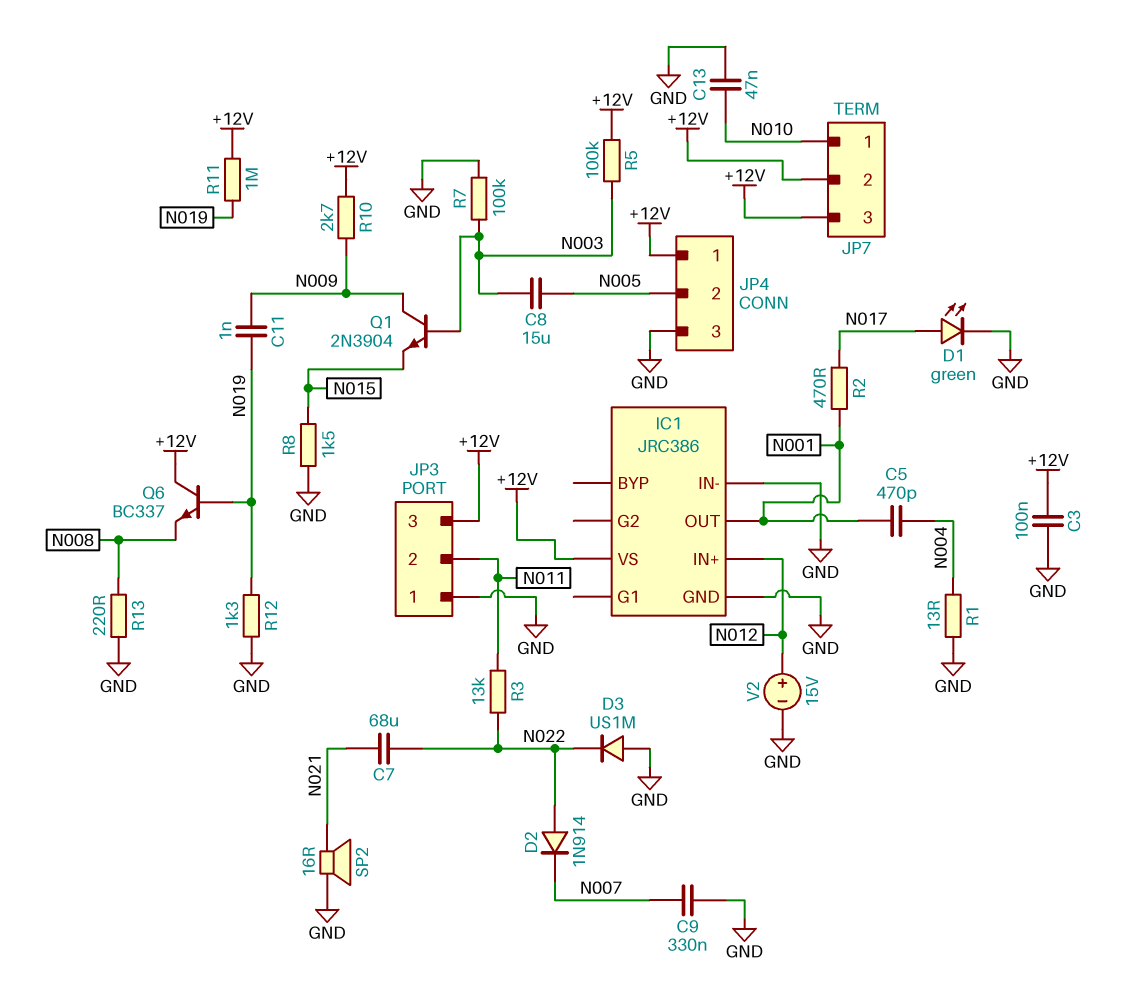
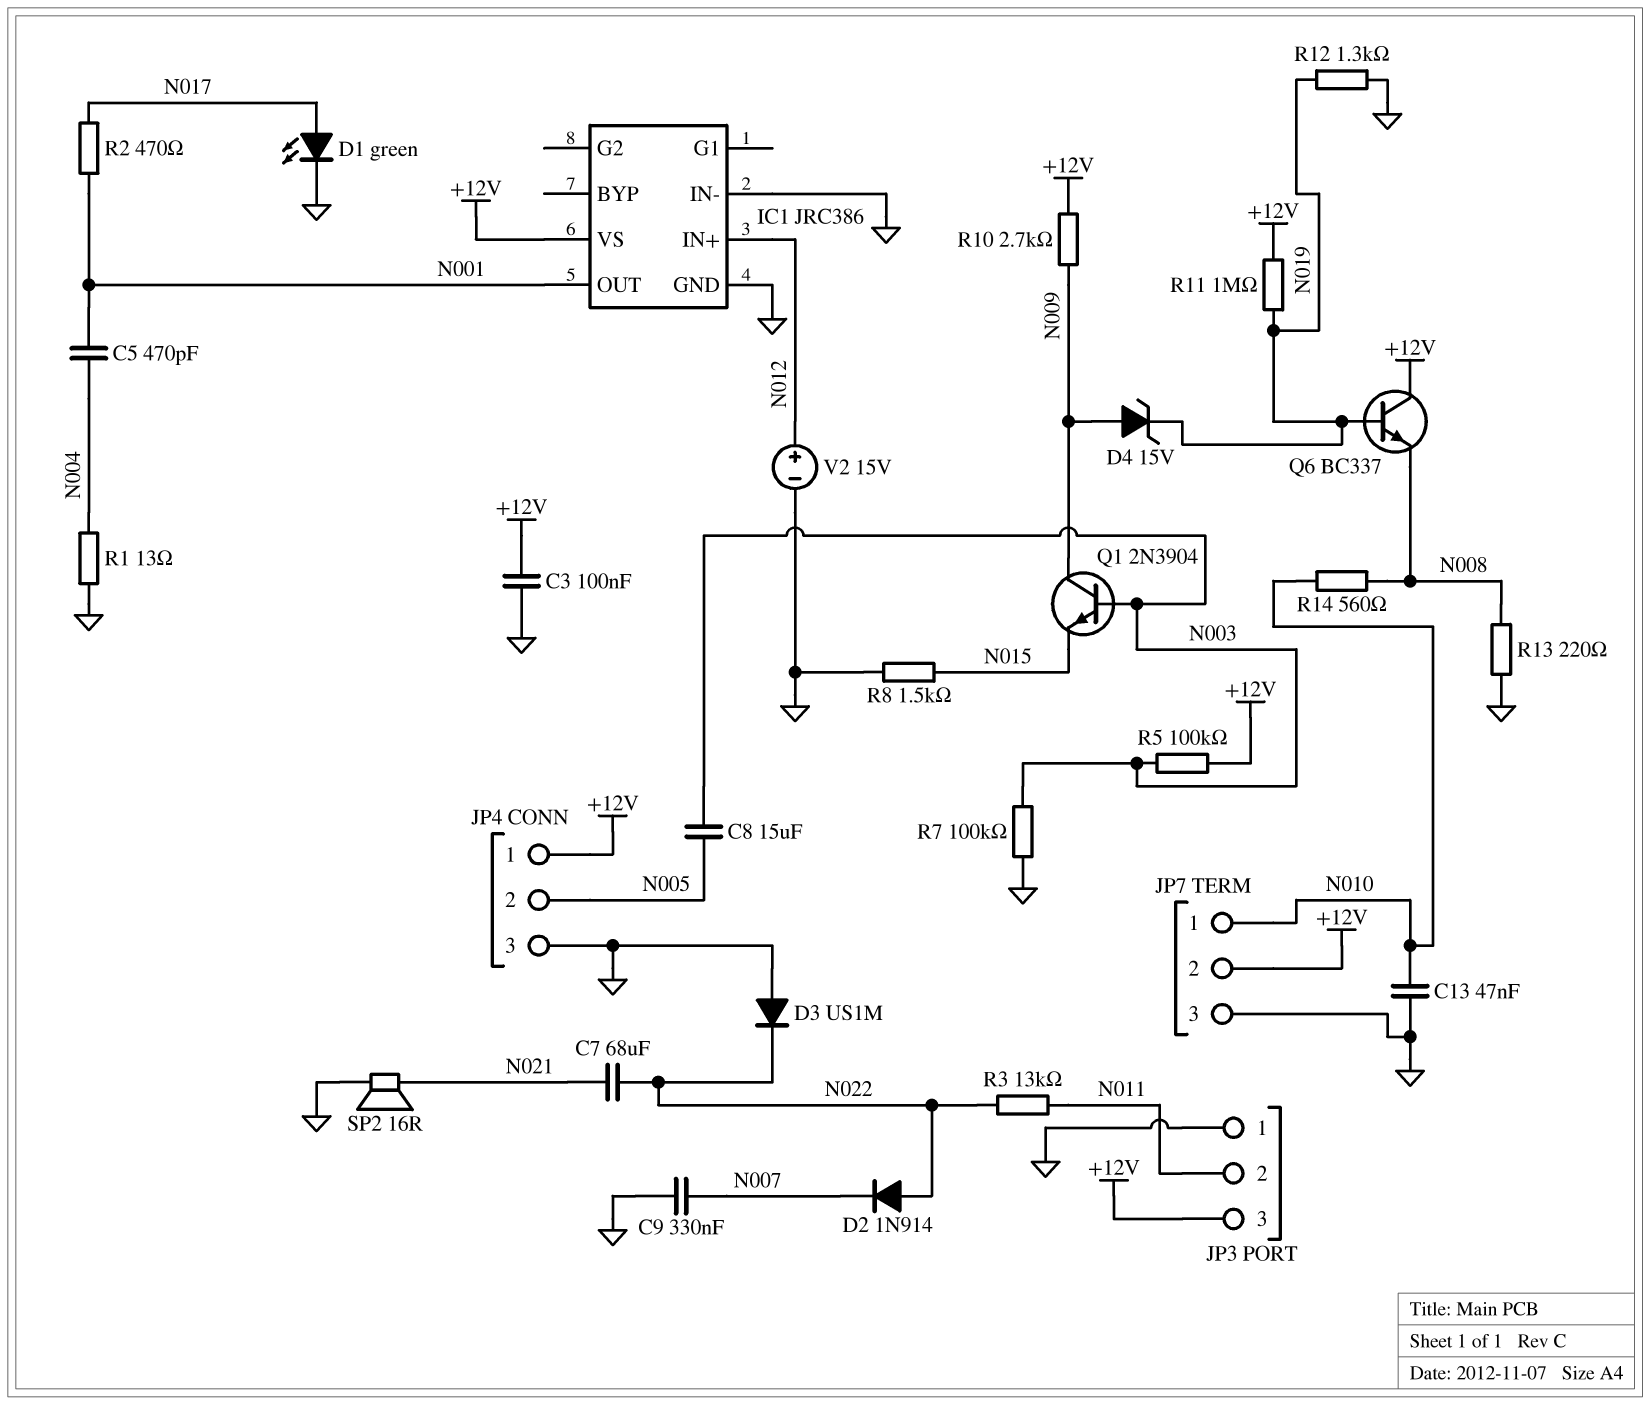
C11: 1nF (N009, N019) -> none
D4: none -> zener 15V (A N009, K N019)
JP7 pin 3: +12V -> GND
R14: none -> 560 (N008, N010)

